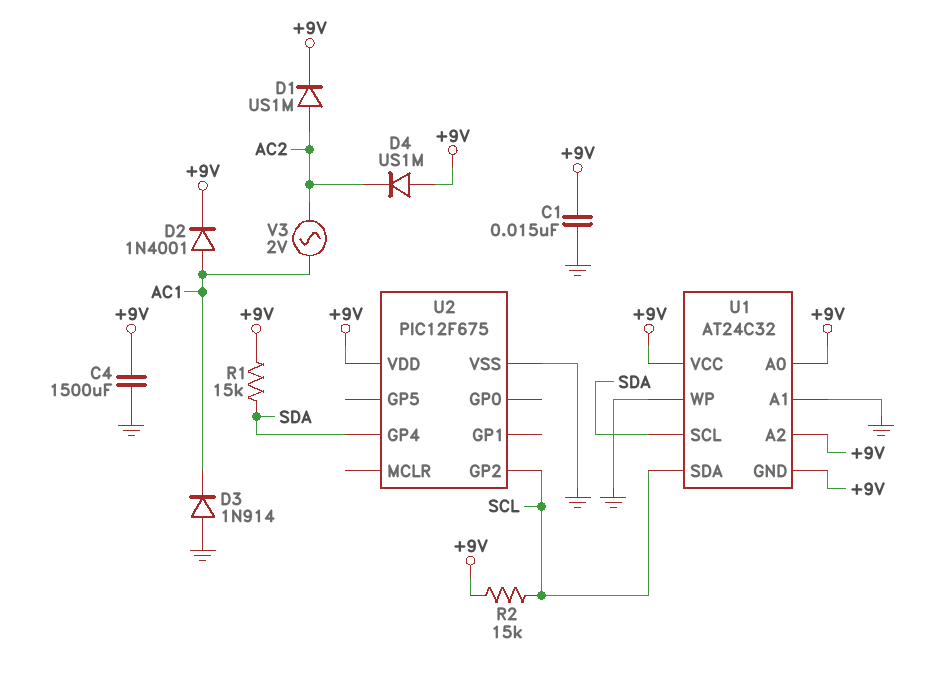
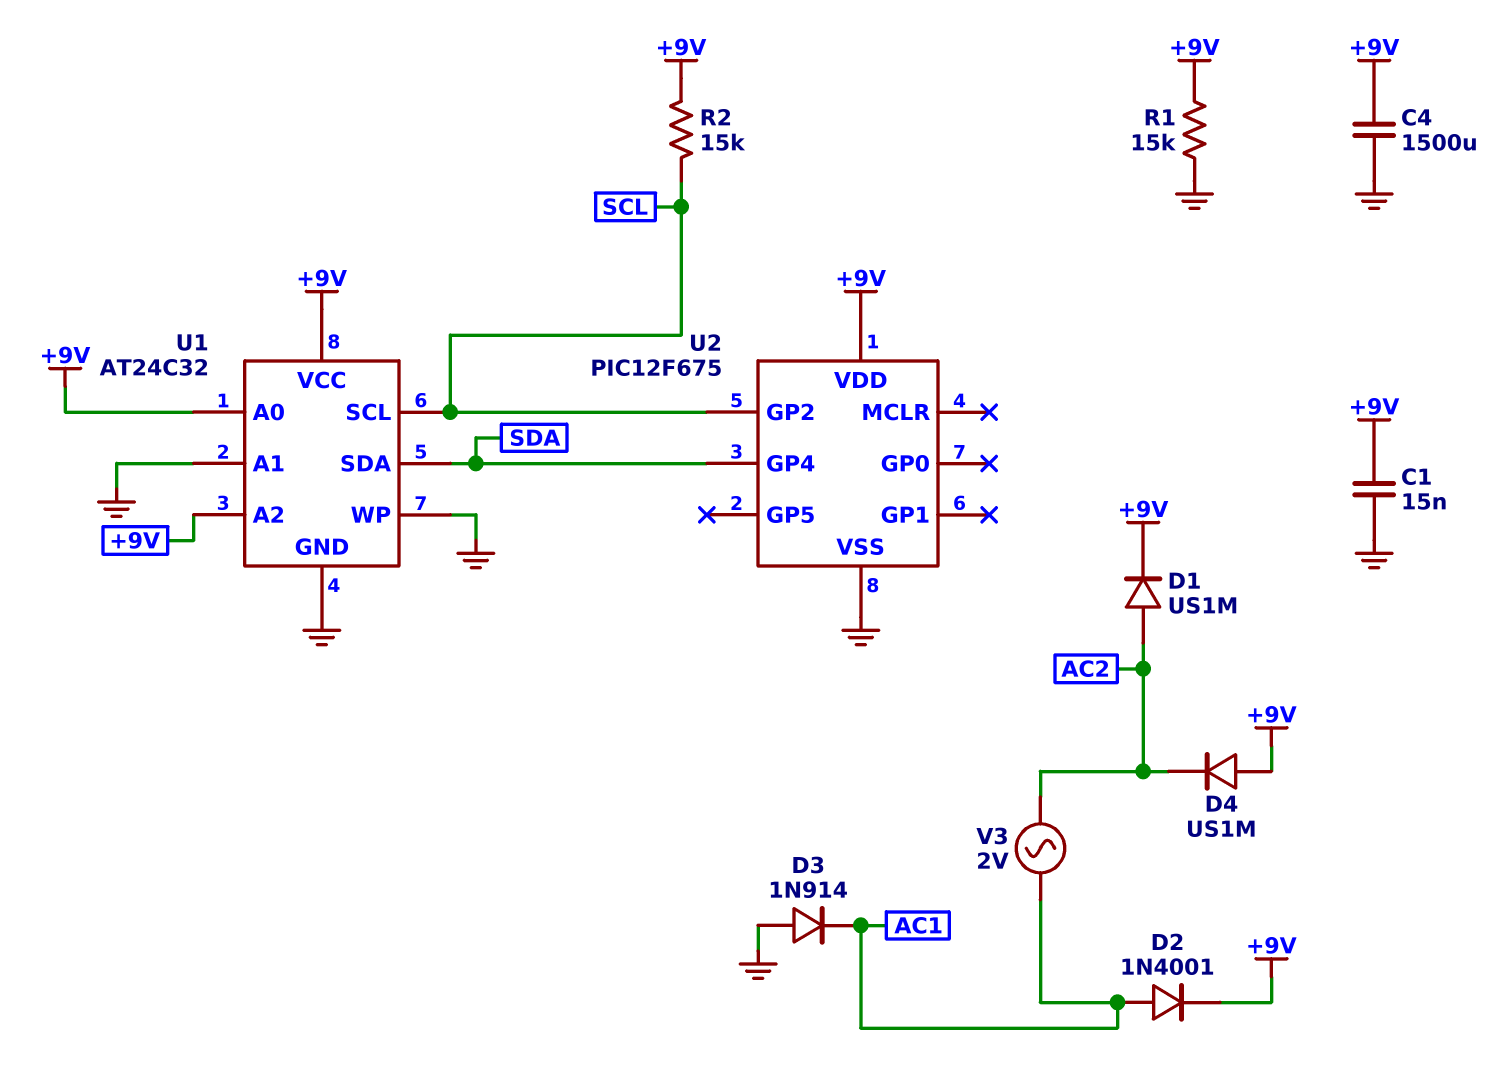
R1: 15k (+9V, SDA) -> 15k (+9V, GND)
U1 pin GND: +9V -> GND
U1 pin SCL: SDA -> SCL
U1 pin SDA: SCL -> SDA

